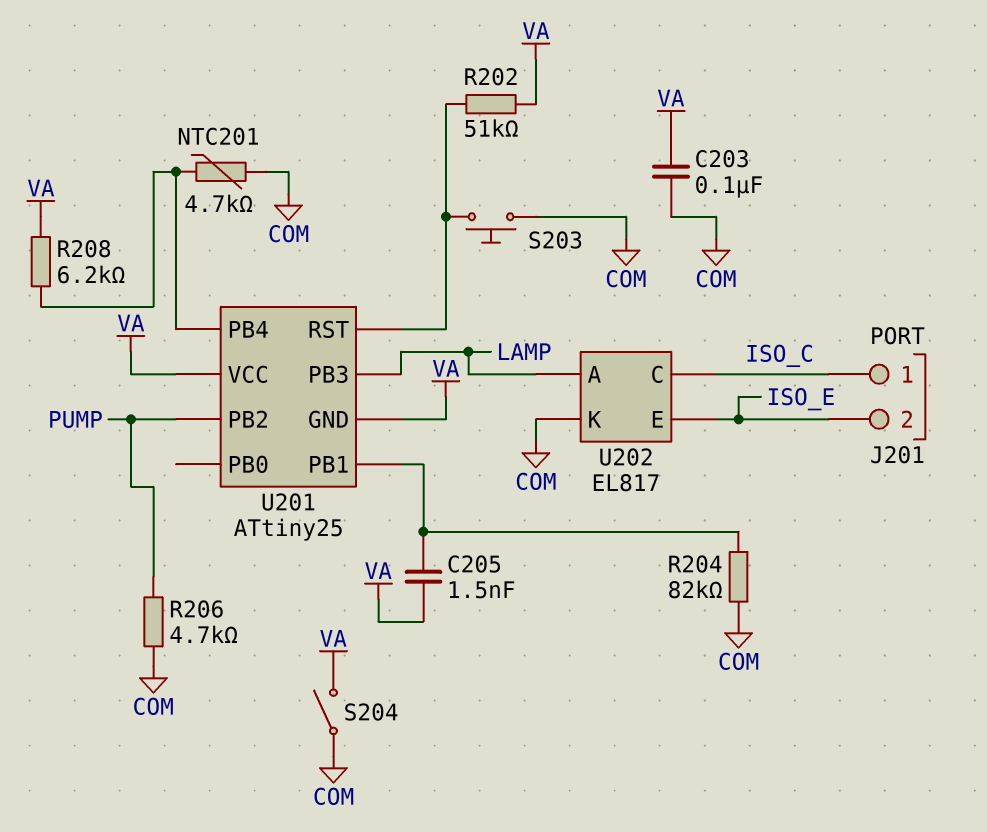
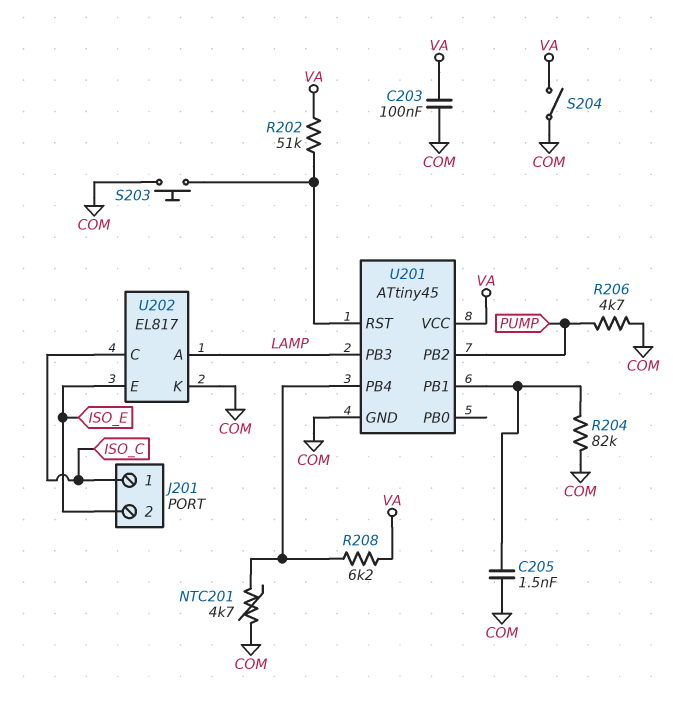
C205: 1.5nF (U201/PB1, VA) -> 1.5nF (COM, U201/PB1)
U201: ATtiny25 -> ATtiny45
U201 pin GND: VA -> COM

